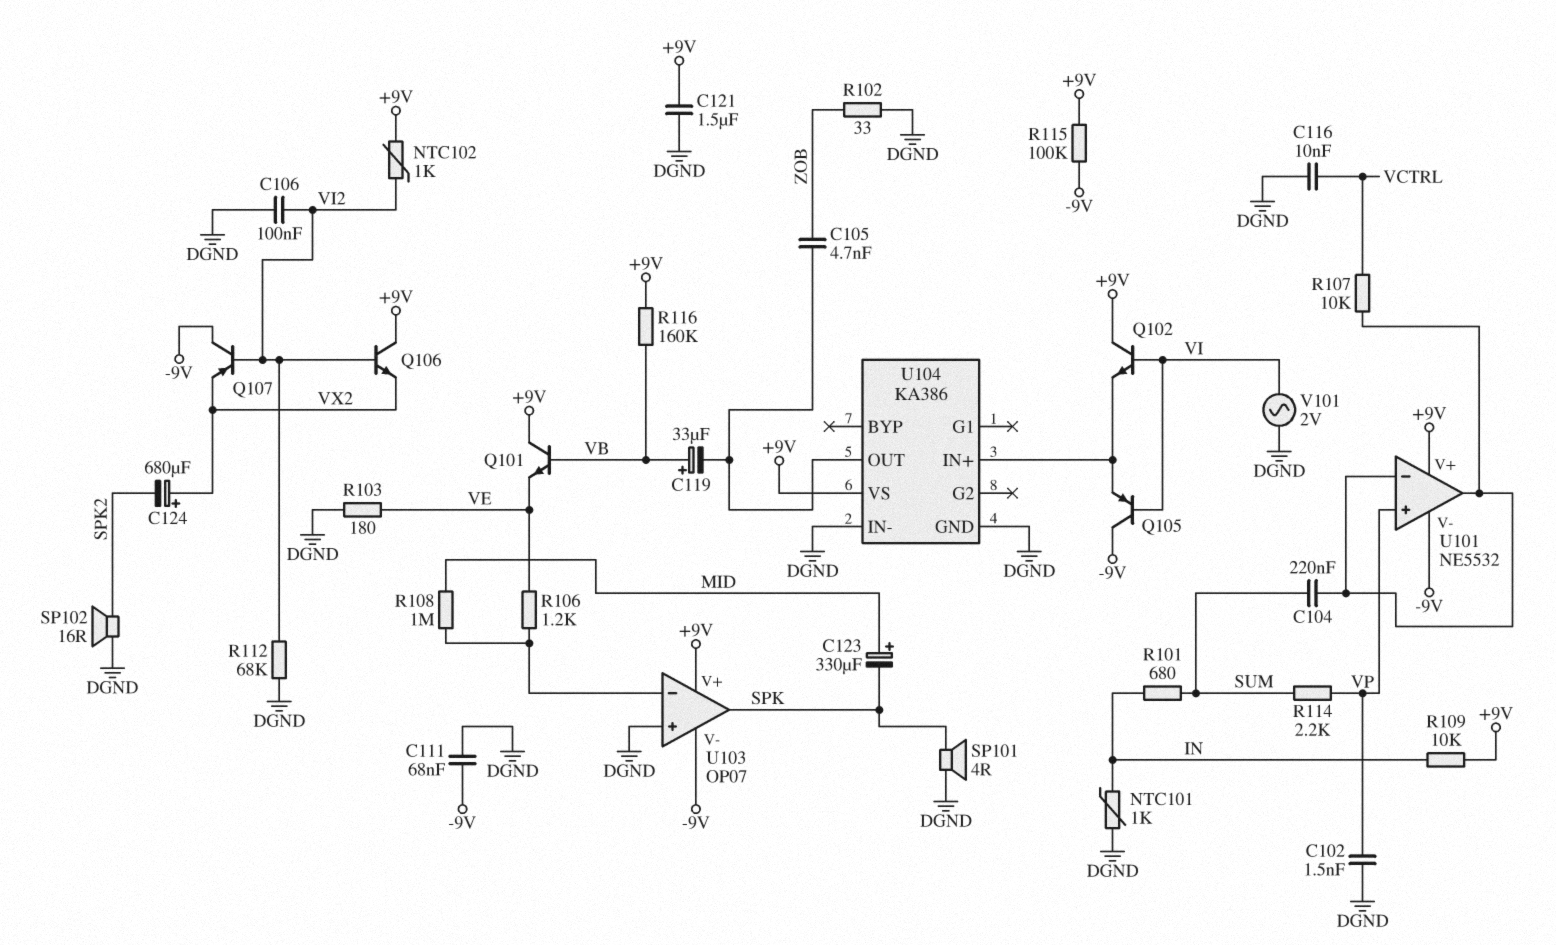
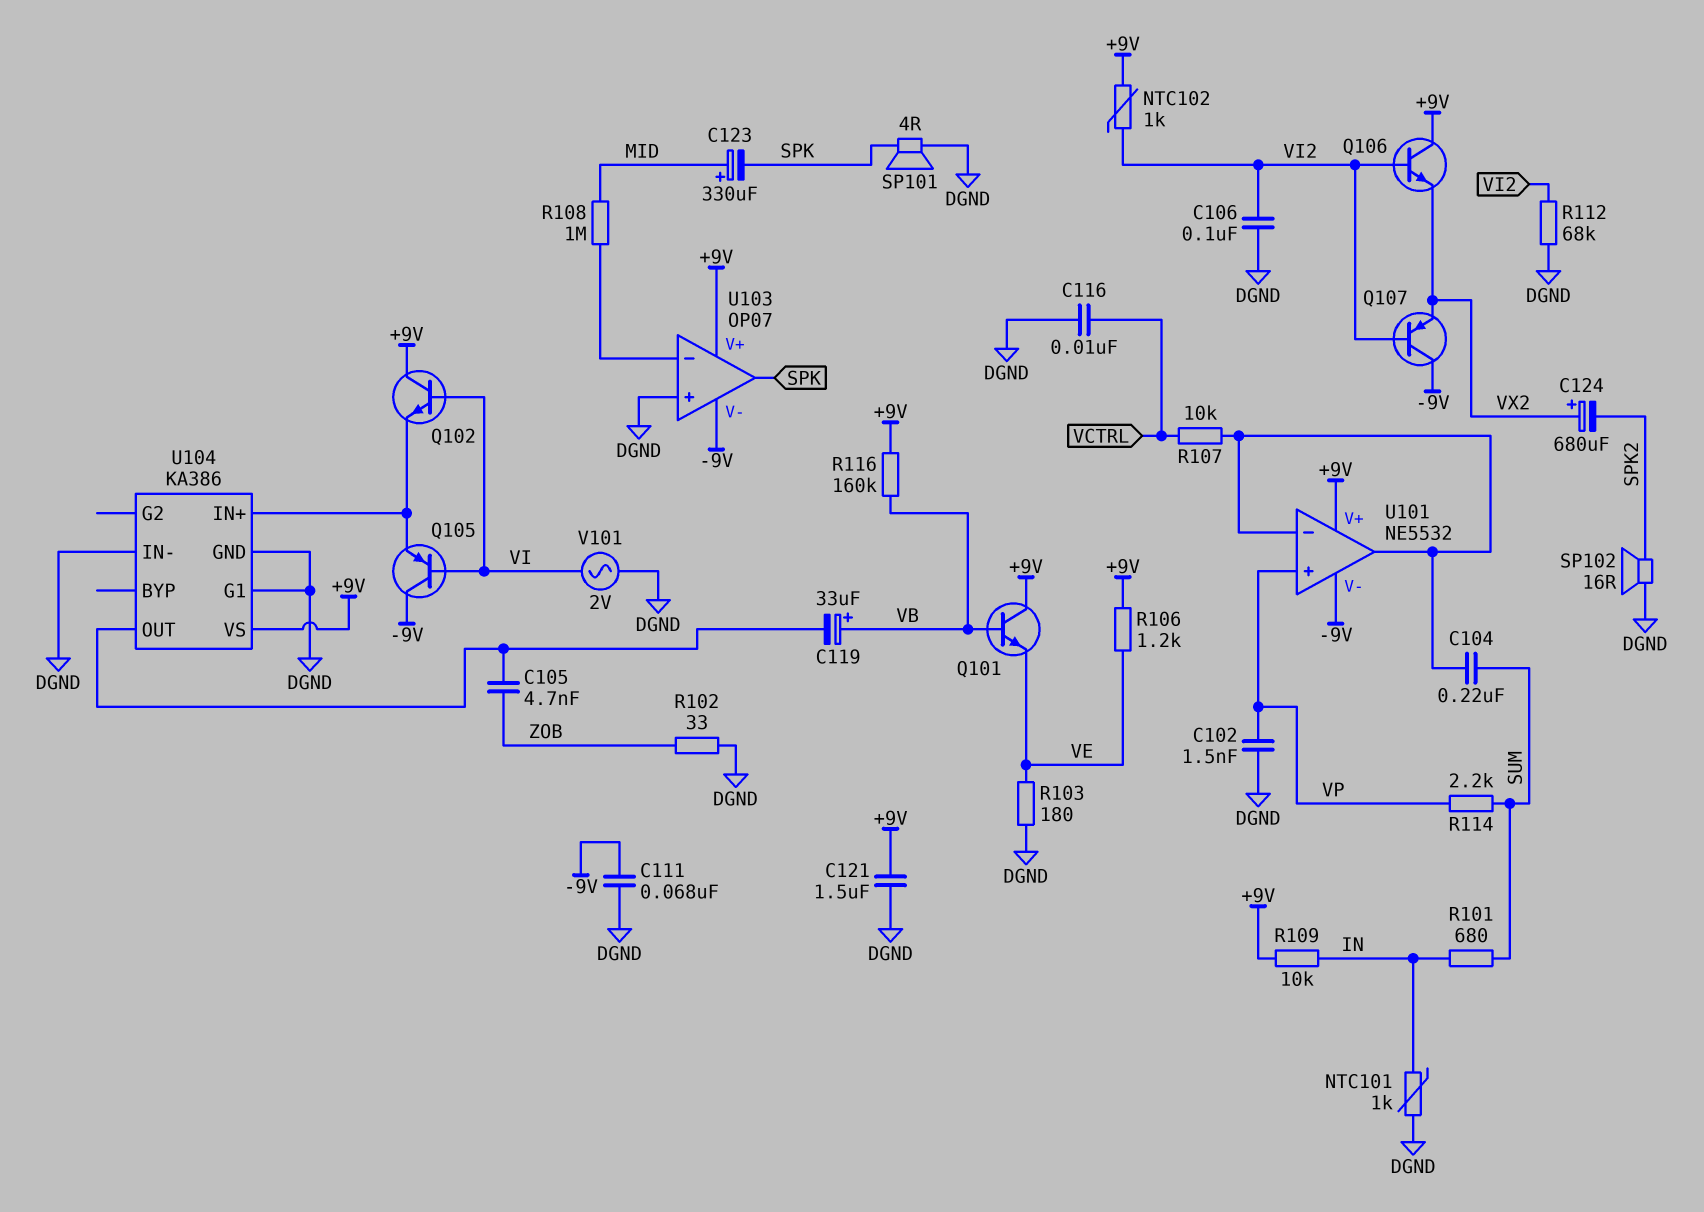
R106: 1.2k (U103/in-, VE) -> 1.2k (+9V, VE)
R115: 100k (+9V, -9V) -> none
U104 pin G1: none -> DGND

